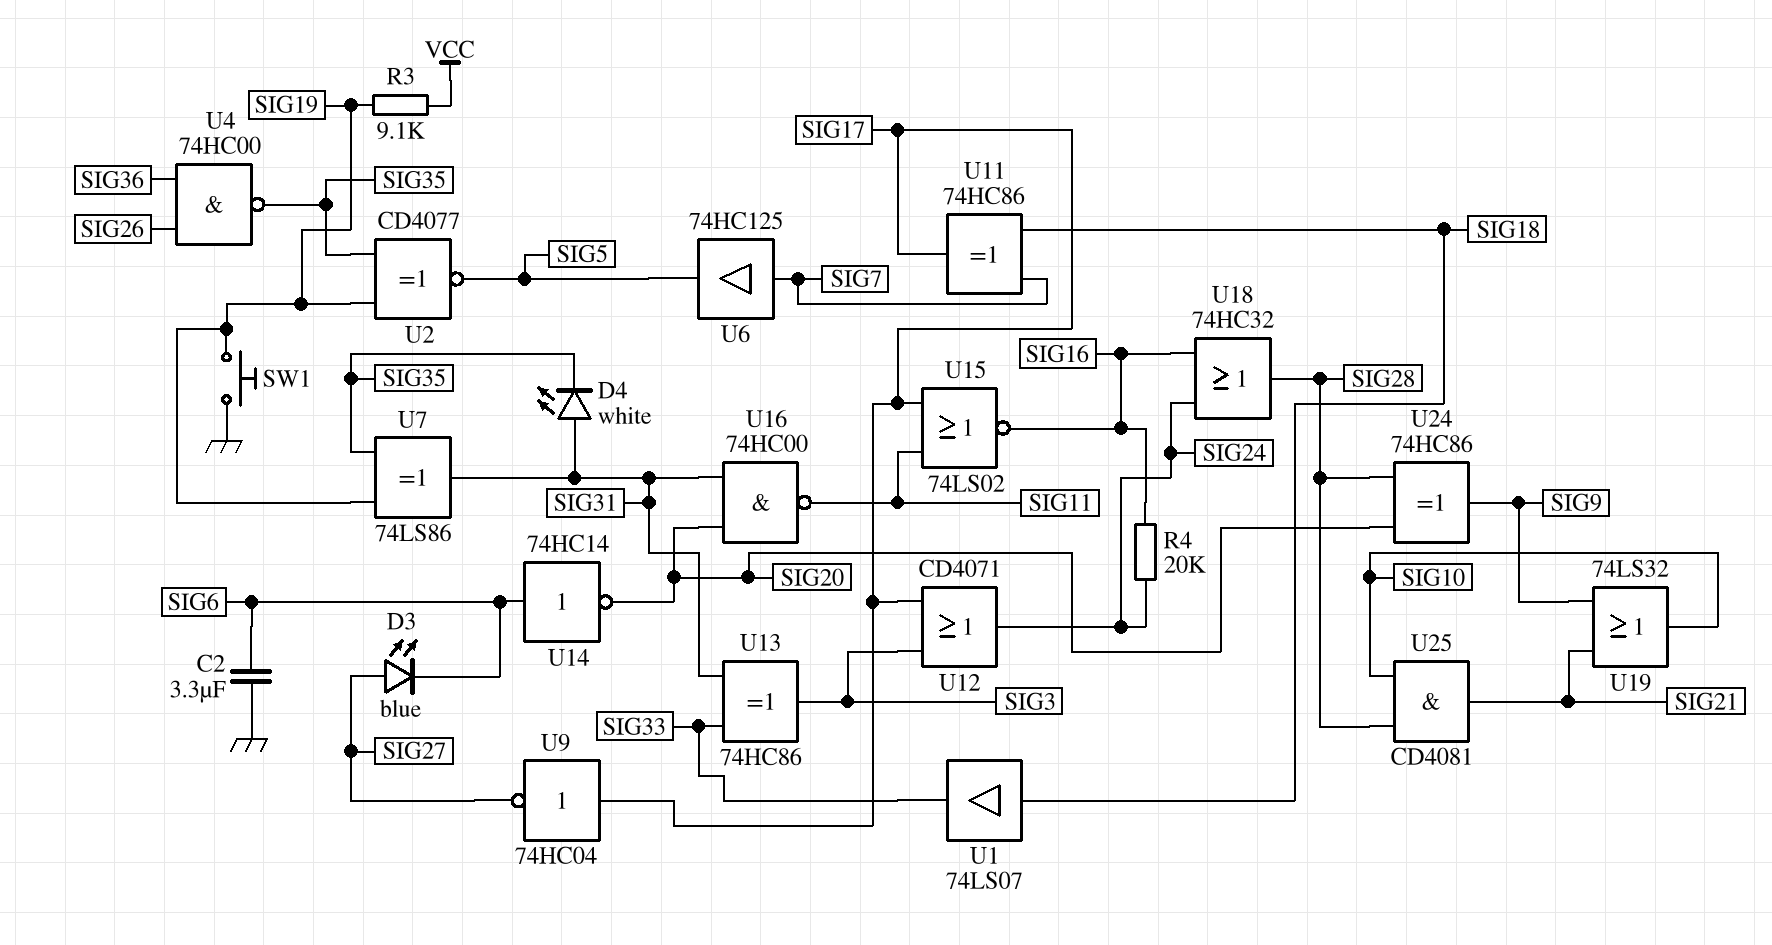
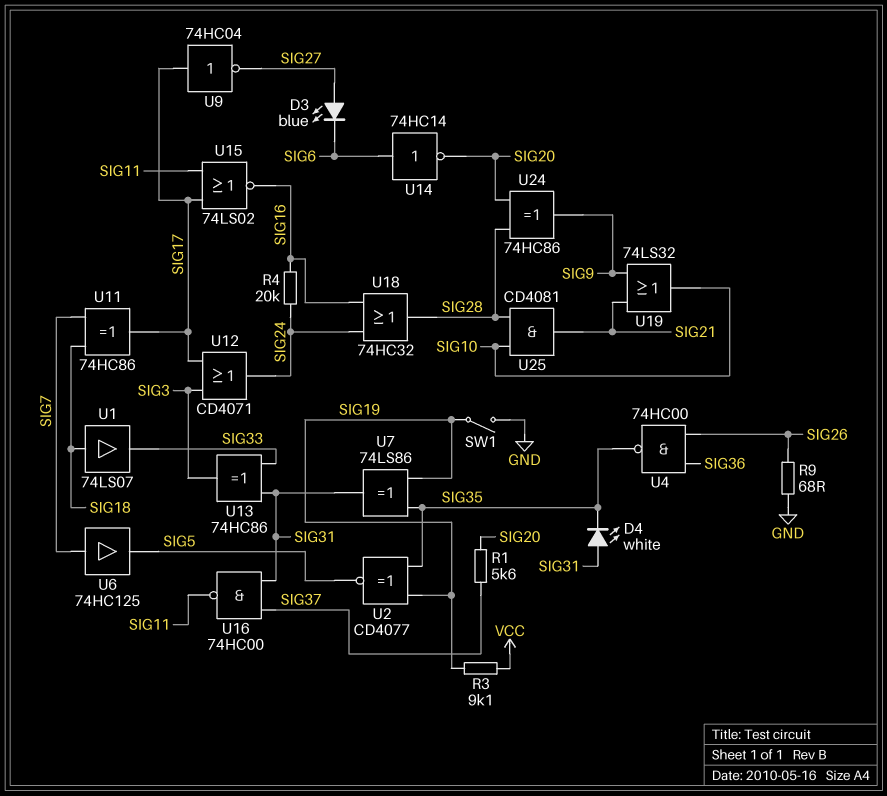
C2: 3.3uF (GND, SIG6) -> none
R1: none -> 5.6k (SIG20, SIG37)
R9: none -> 68 (GND, SIG26)
SW1: button (GND, SIG19) -> switch (GND, SIG19)
U16: NAND 74HC00 (in SIG20, in SIG31, out SIG11) -> NAND 74HC00 (in SIG31, in SIG37, out SIG11)

